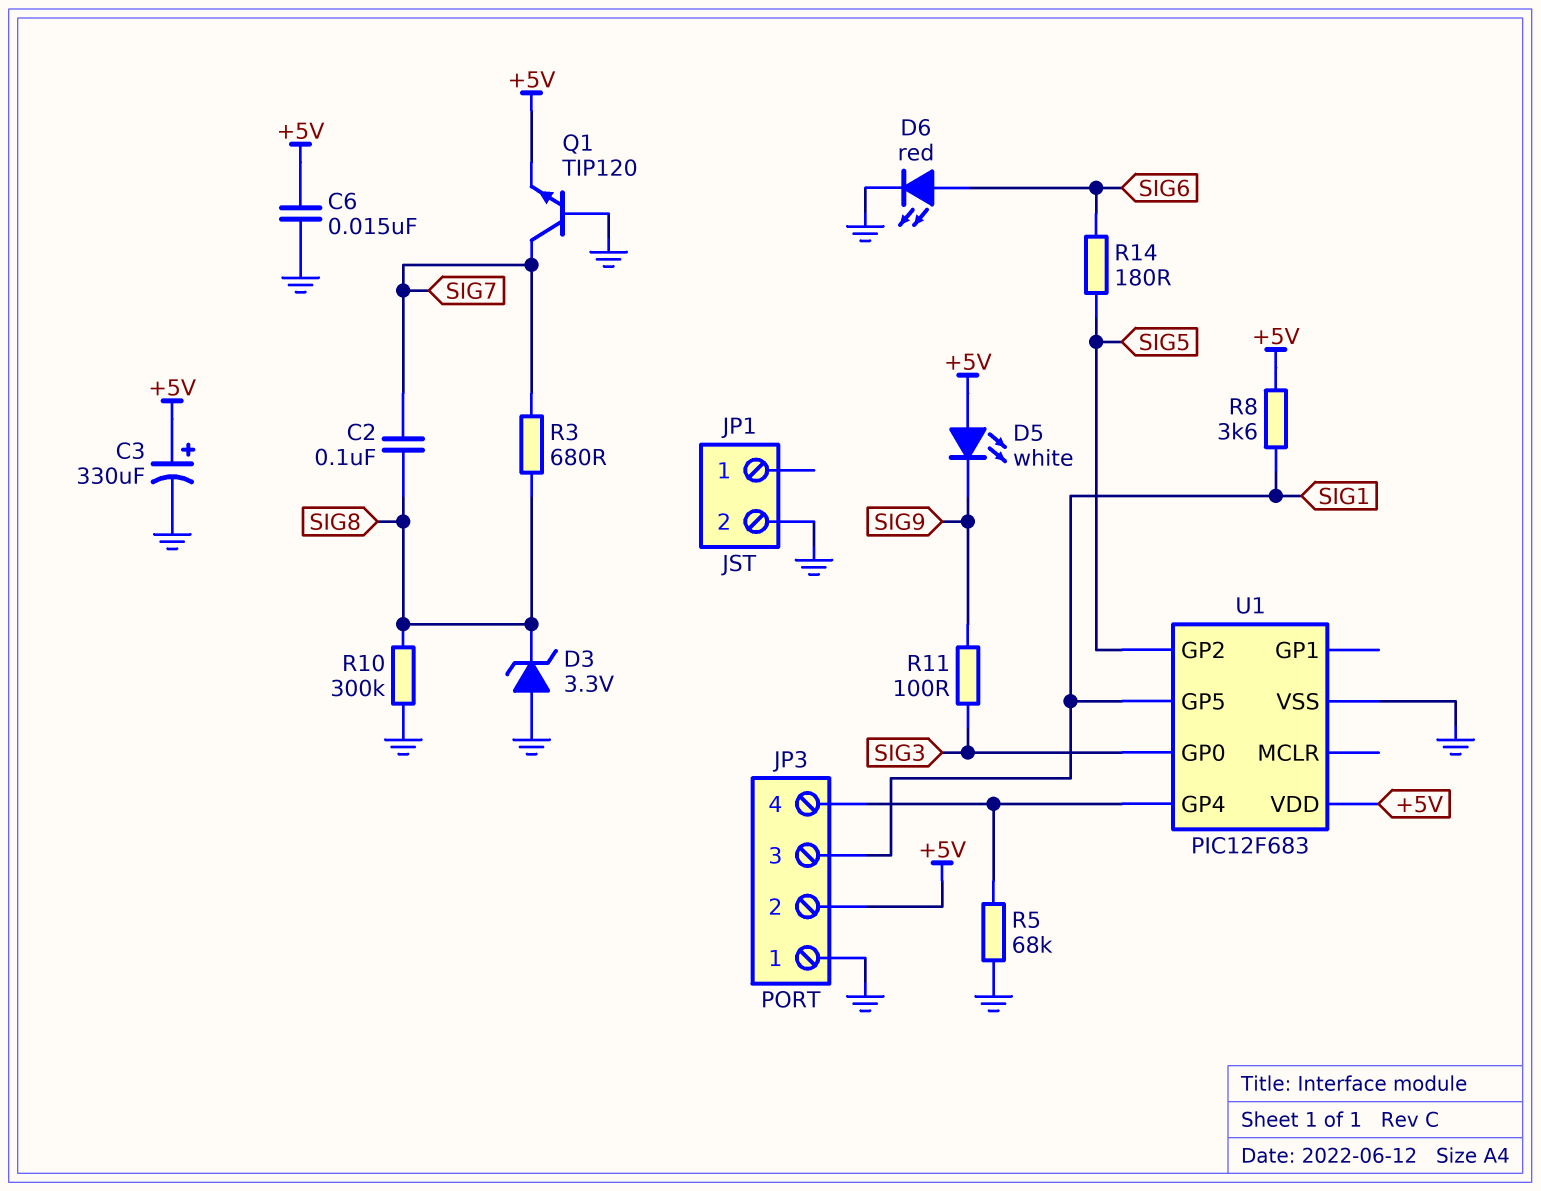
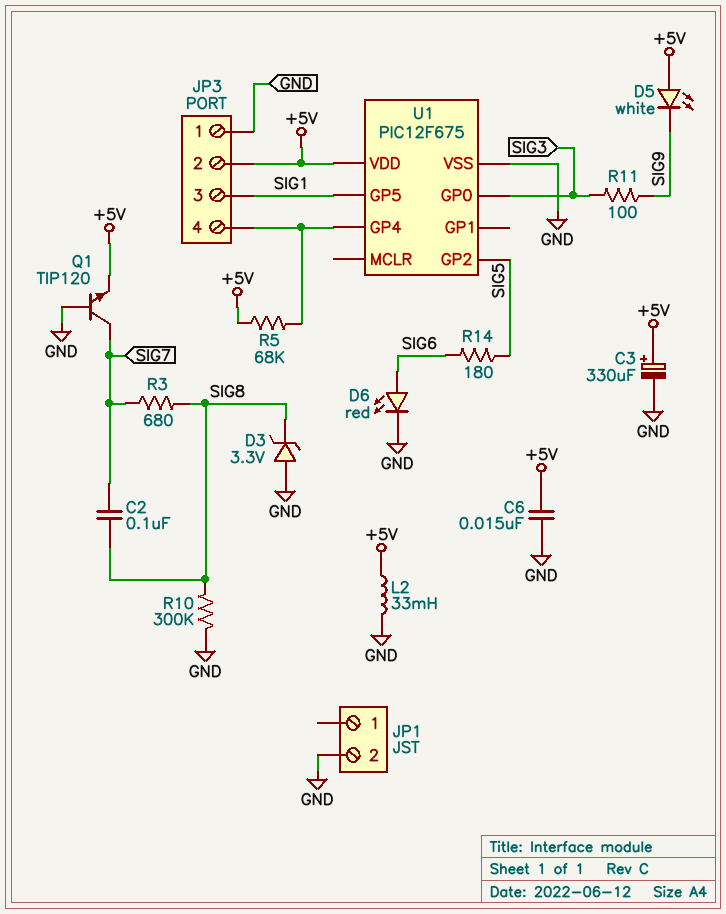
L2: none -> 33mH (+5V, GND)
R5: 68k (GND, JP3/4) -> 68k (+5V, JP3/4)
R8: 3.6k (+5V, SIG1) -> none
U1: PIC12F683 -> PIC12F675

